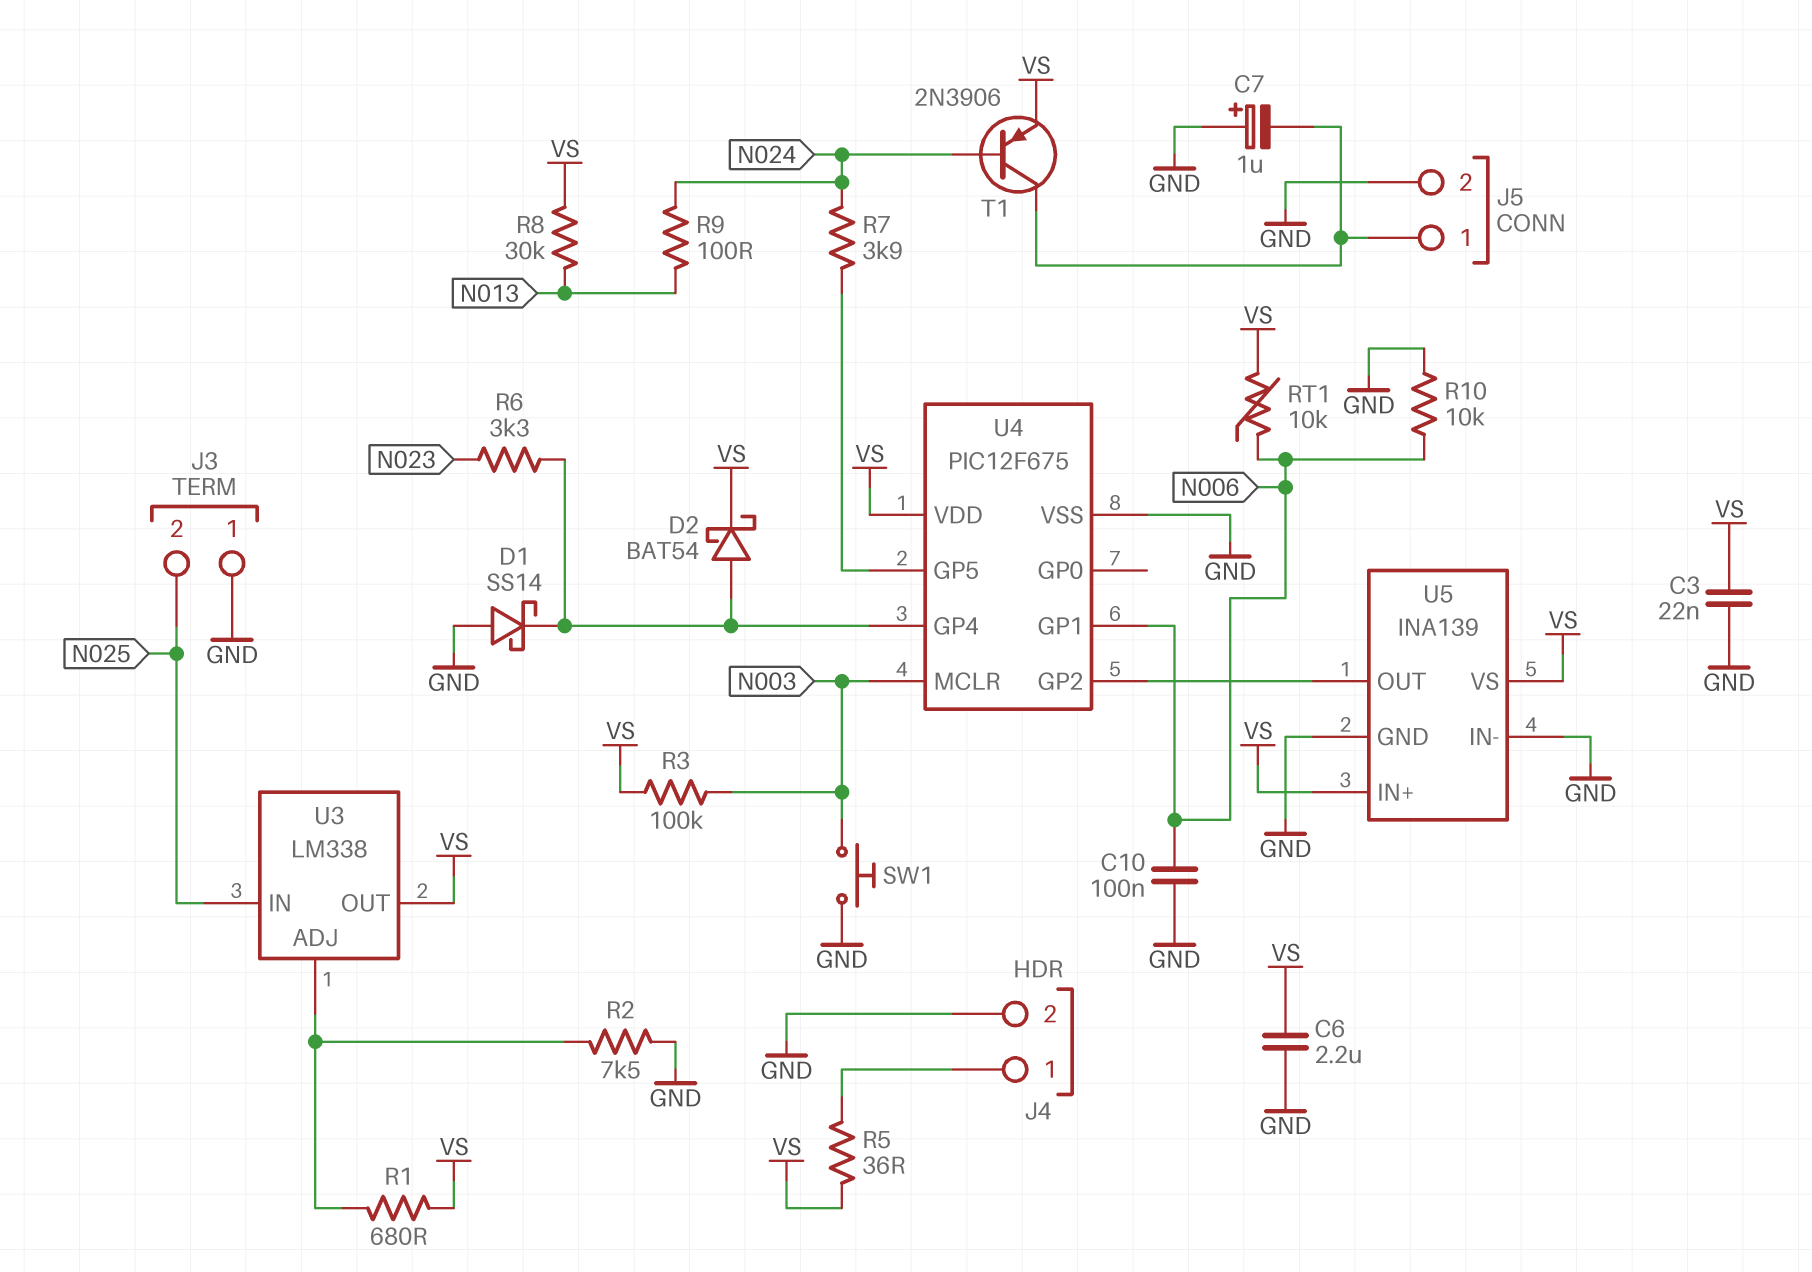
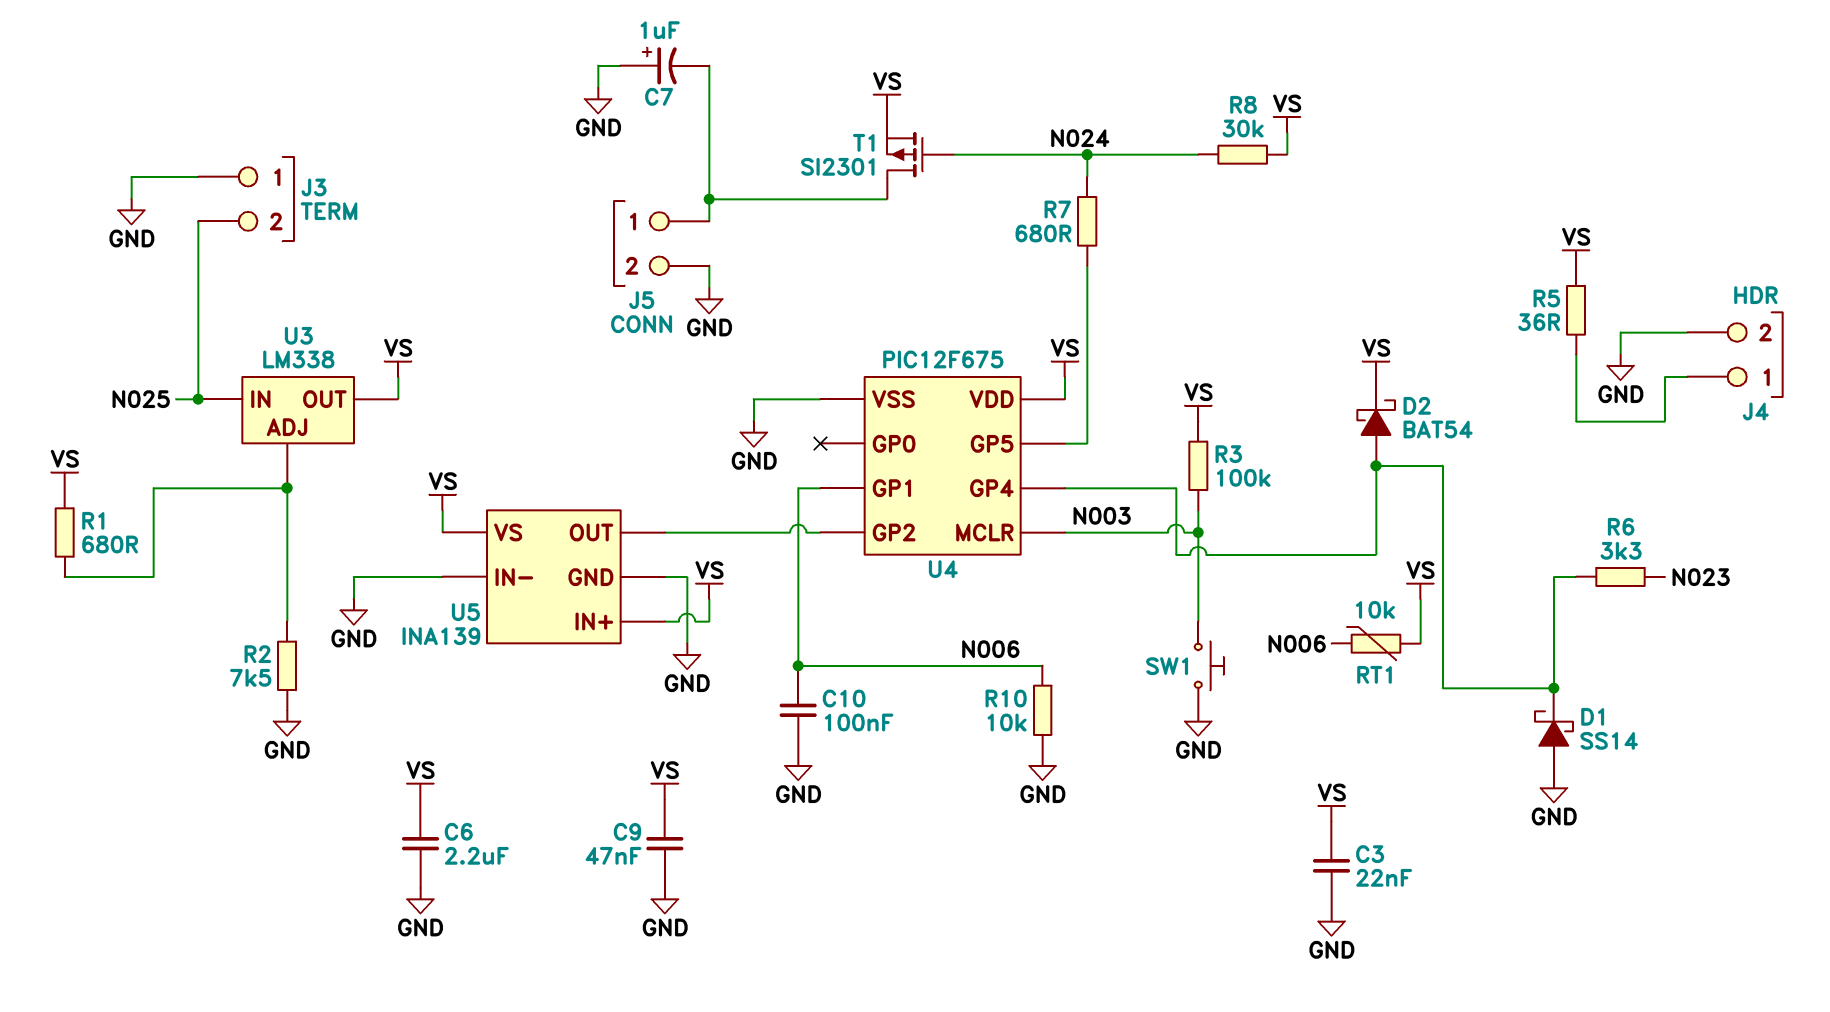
C9: none -> 47nF (GND, VS)
R7: 3.9k (N024, U4/GP5) -> 680 (N024, U4/GP5)
R8: 30k (N013, VS) -> 30k (N024, VS)
R9: 100 (N013, N024) -> none
T1: PNP 2N3906 (B N024, C J5/1, E VS) -> PMOS SI2301 (G N024, D J5/1, S VS)

